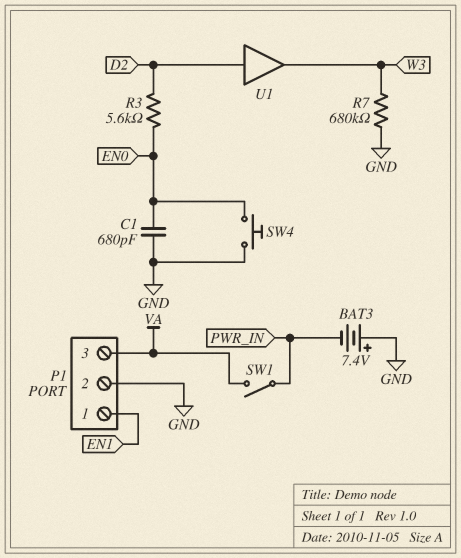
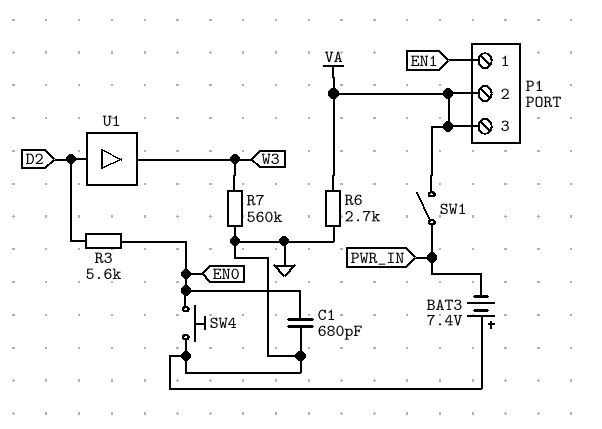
P1 pin 2: GND -> VA
R6: none -> 2.7k (GND, VA)
R7: 680k (GND, W3) -> 560k (GND, W3)

